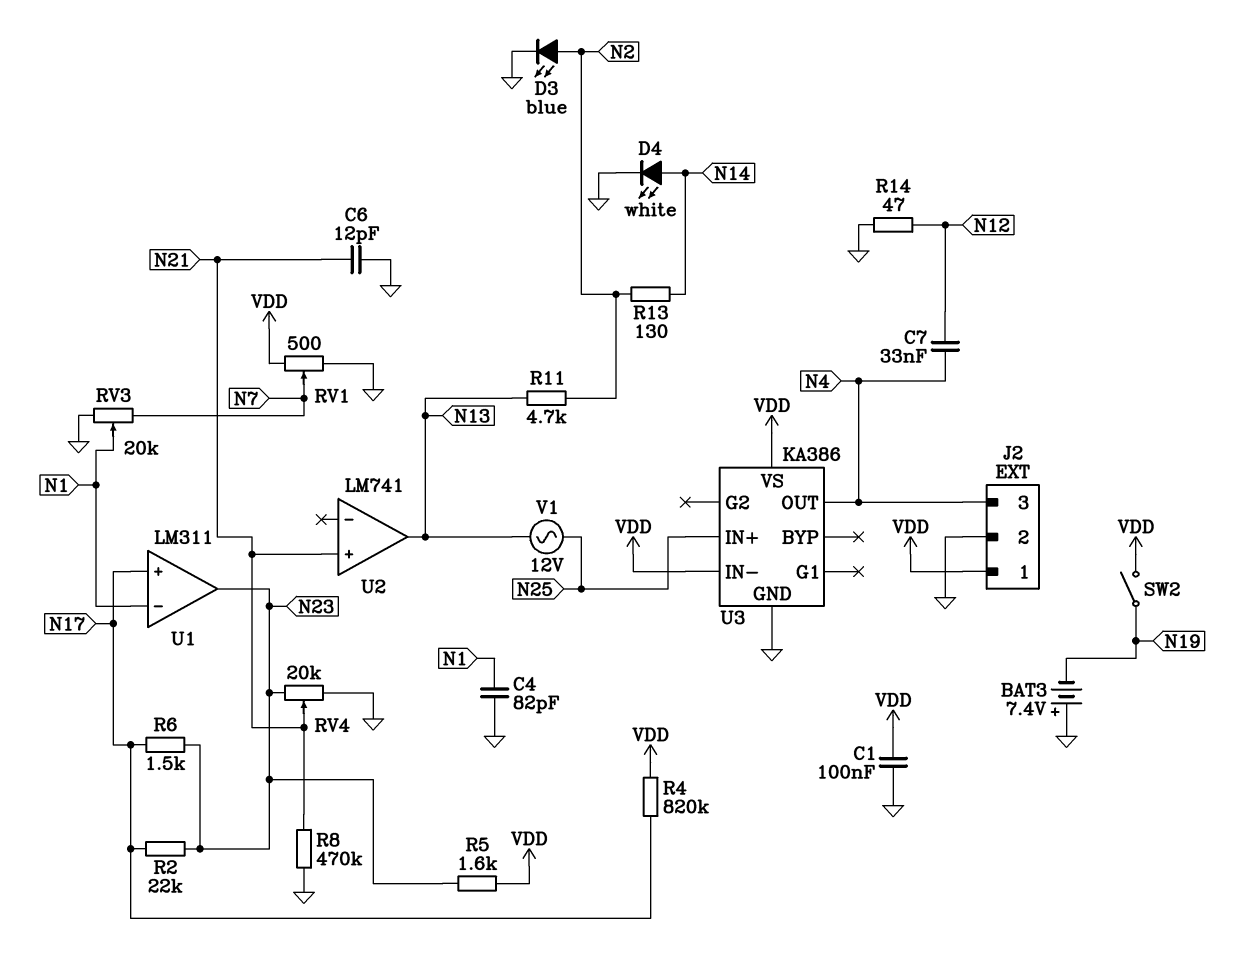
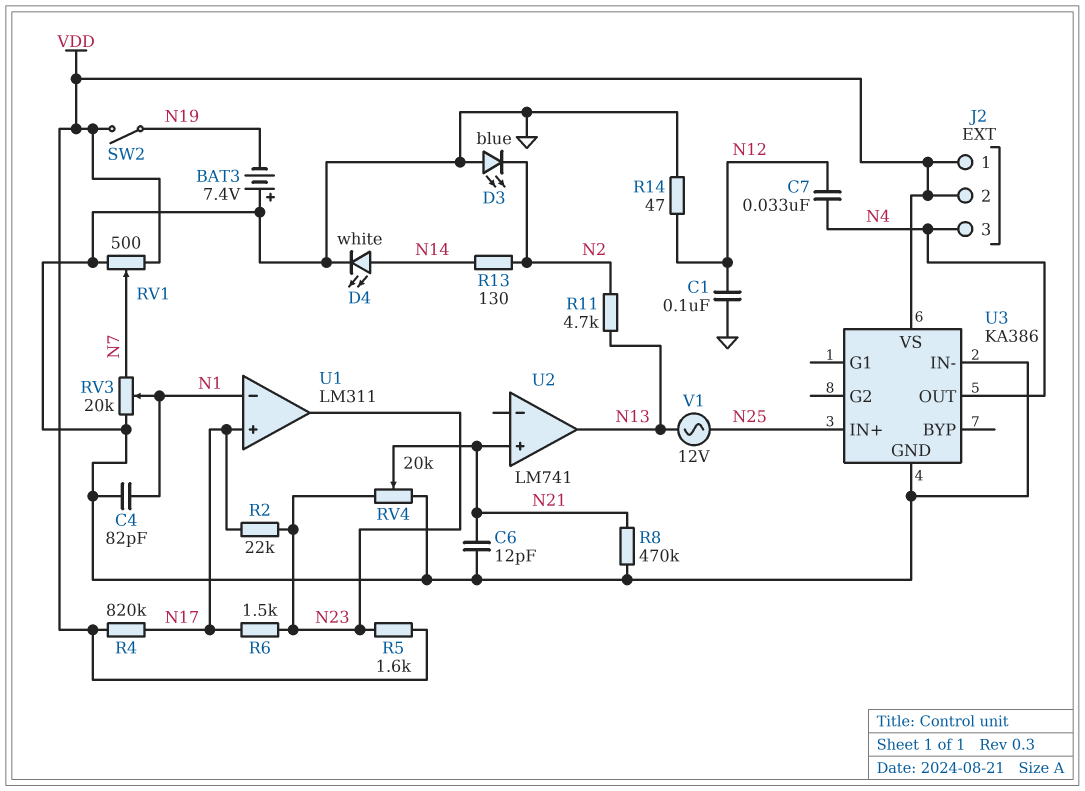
C1: 100nF (GND, VDD) -> 100nF (GND, N12)
D3: LED blue (A N2, K GND) -> LED blue (A GND, K N2)
J2 pin 2: GND -> VDD
U3 pin IN-: VDD -> GND

